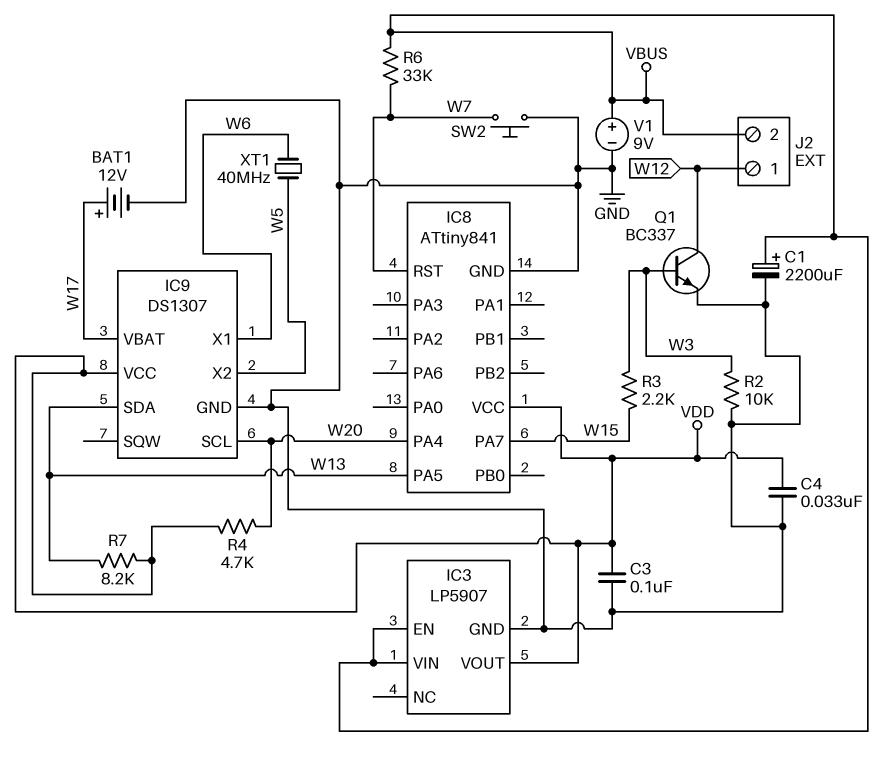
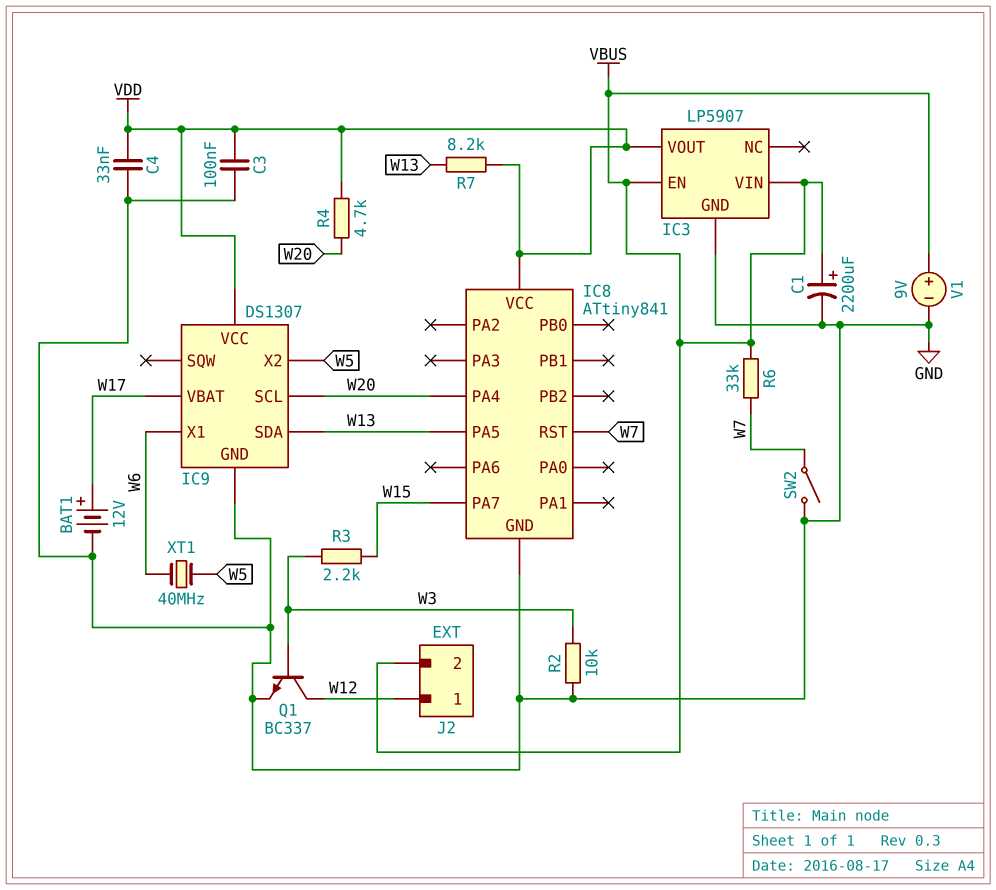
SW2: button (GND, W7) -> switch (GND, W7)

